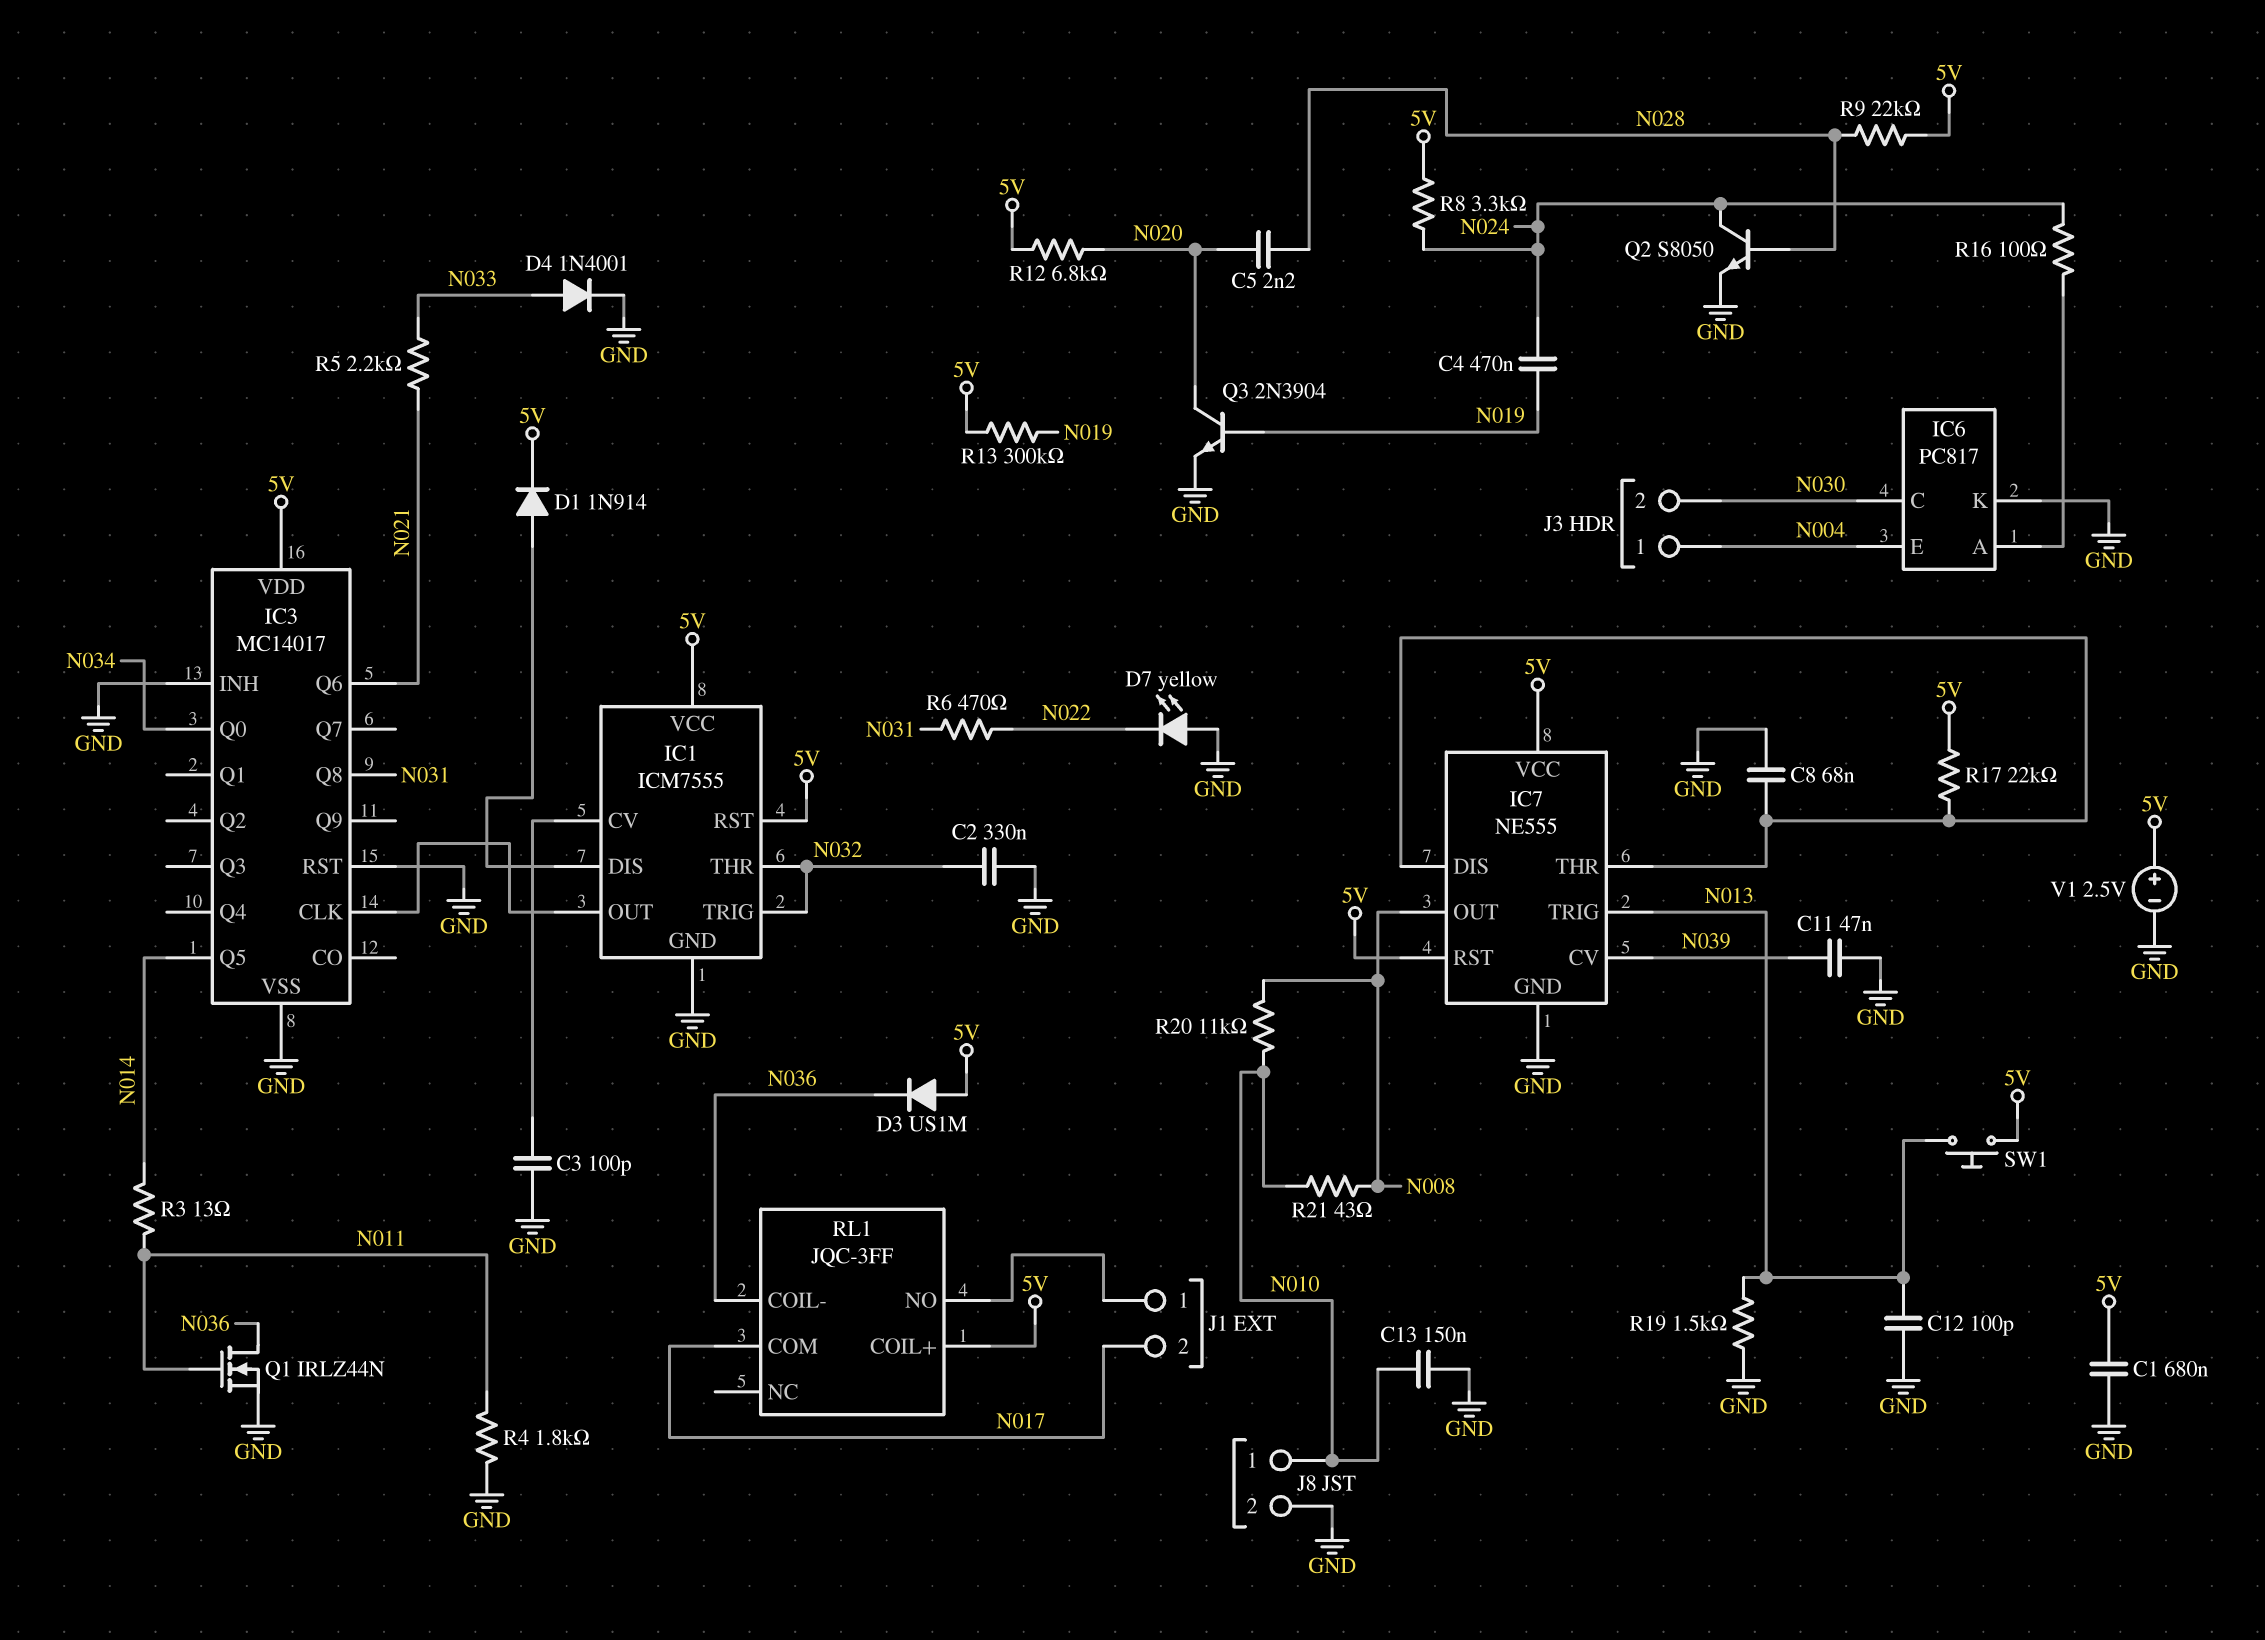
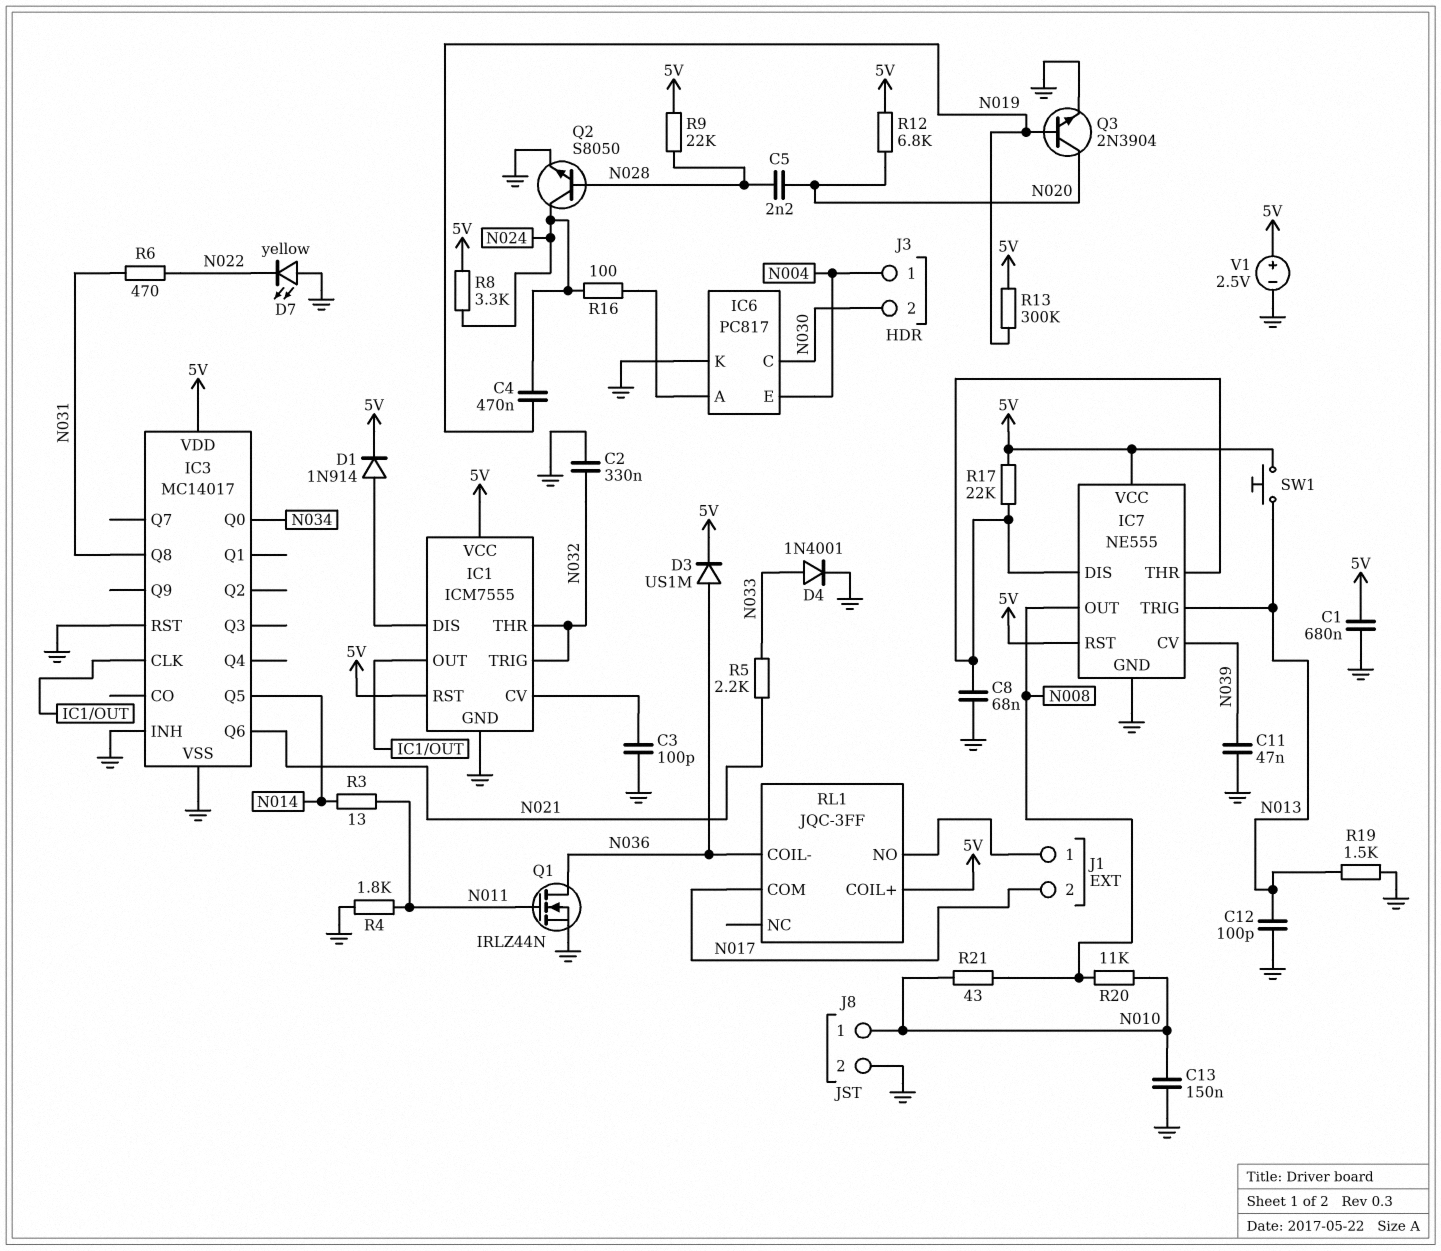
D3: diode US1M (A 5V, K N036) -> diode US1M (A N036, K 5V)

